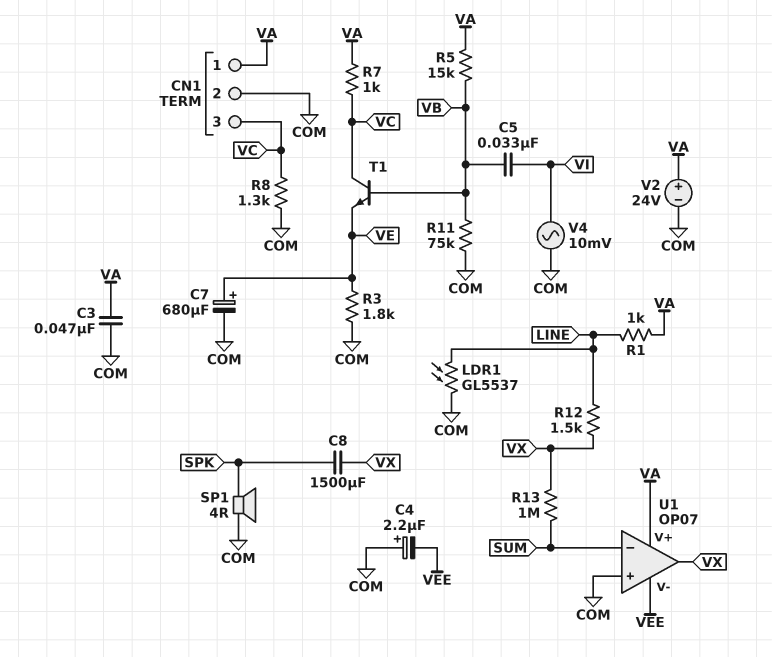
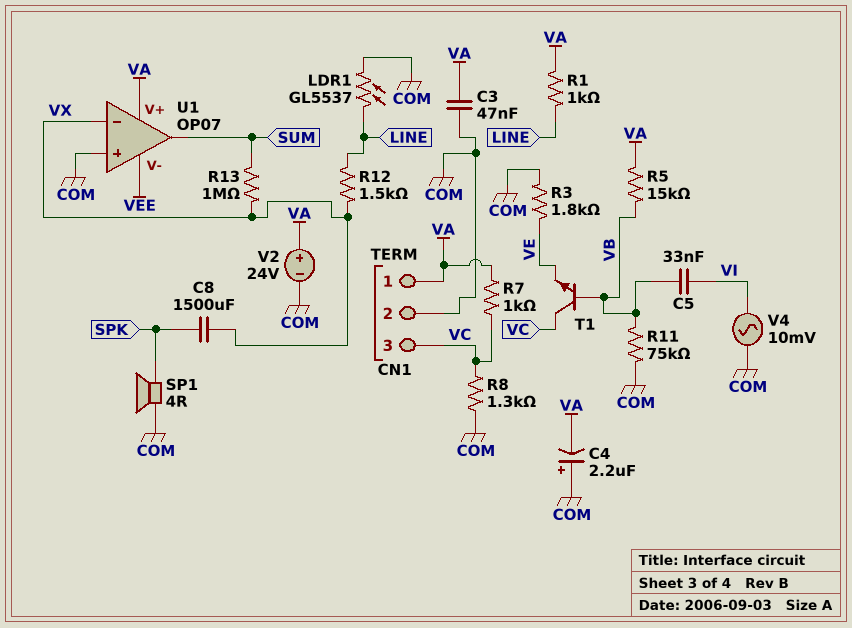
C4: 2.2uF (plus COM, minus VEE) -> 2.2uF (plus COM, minus VA)
C7: 680uF (plus VE, minus COM) -> none
U1 pin in-: SUM -> VX
U1 pin out: VX -> SUM

